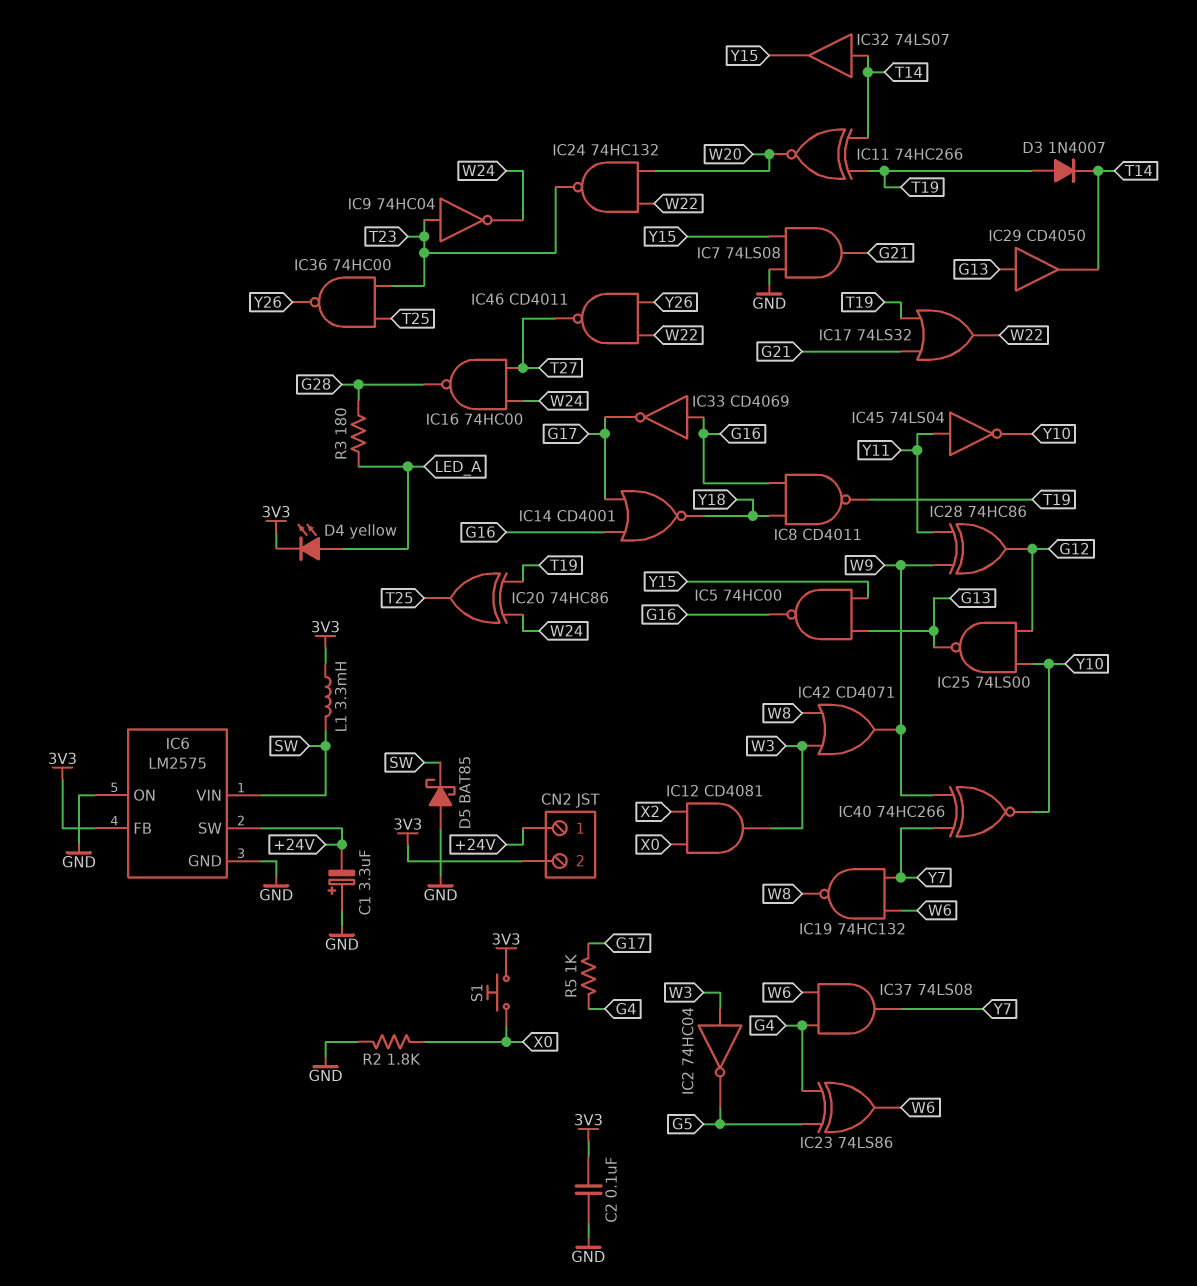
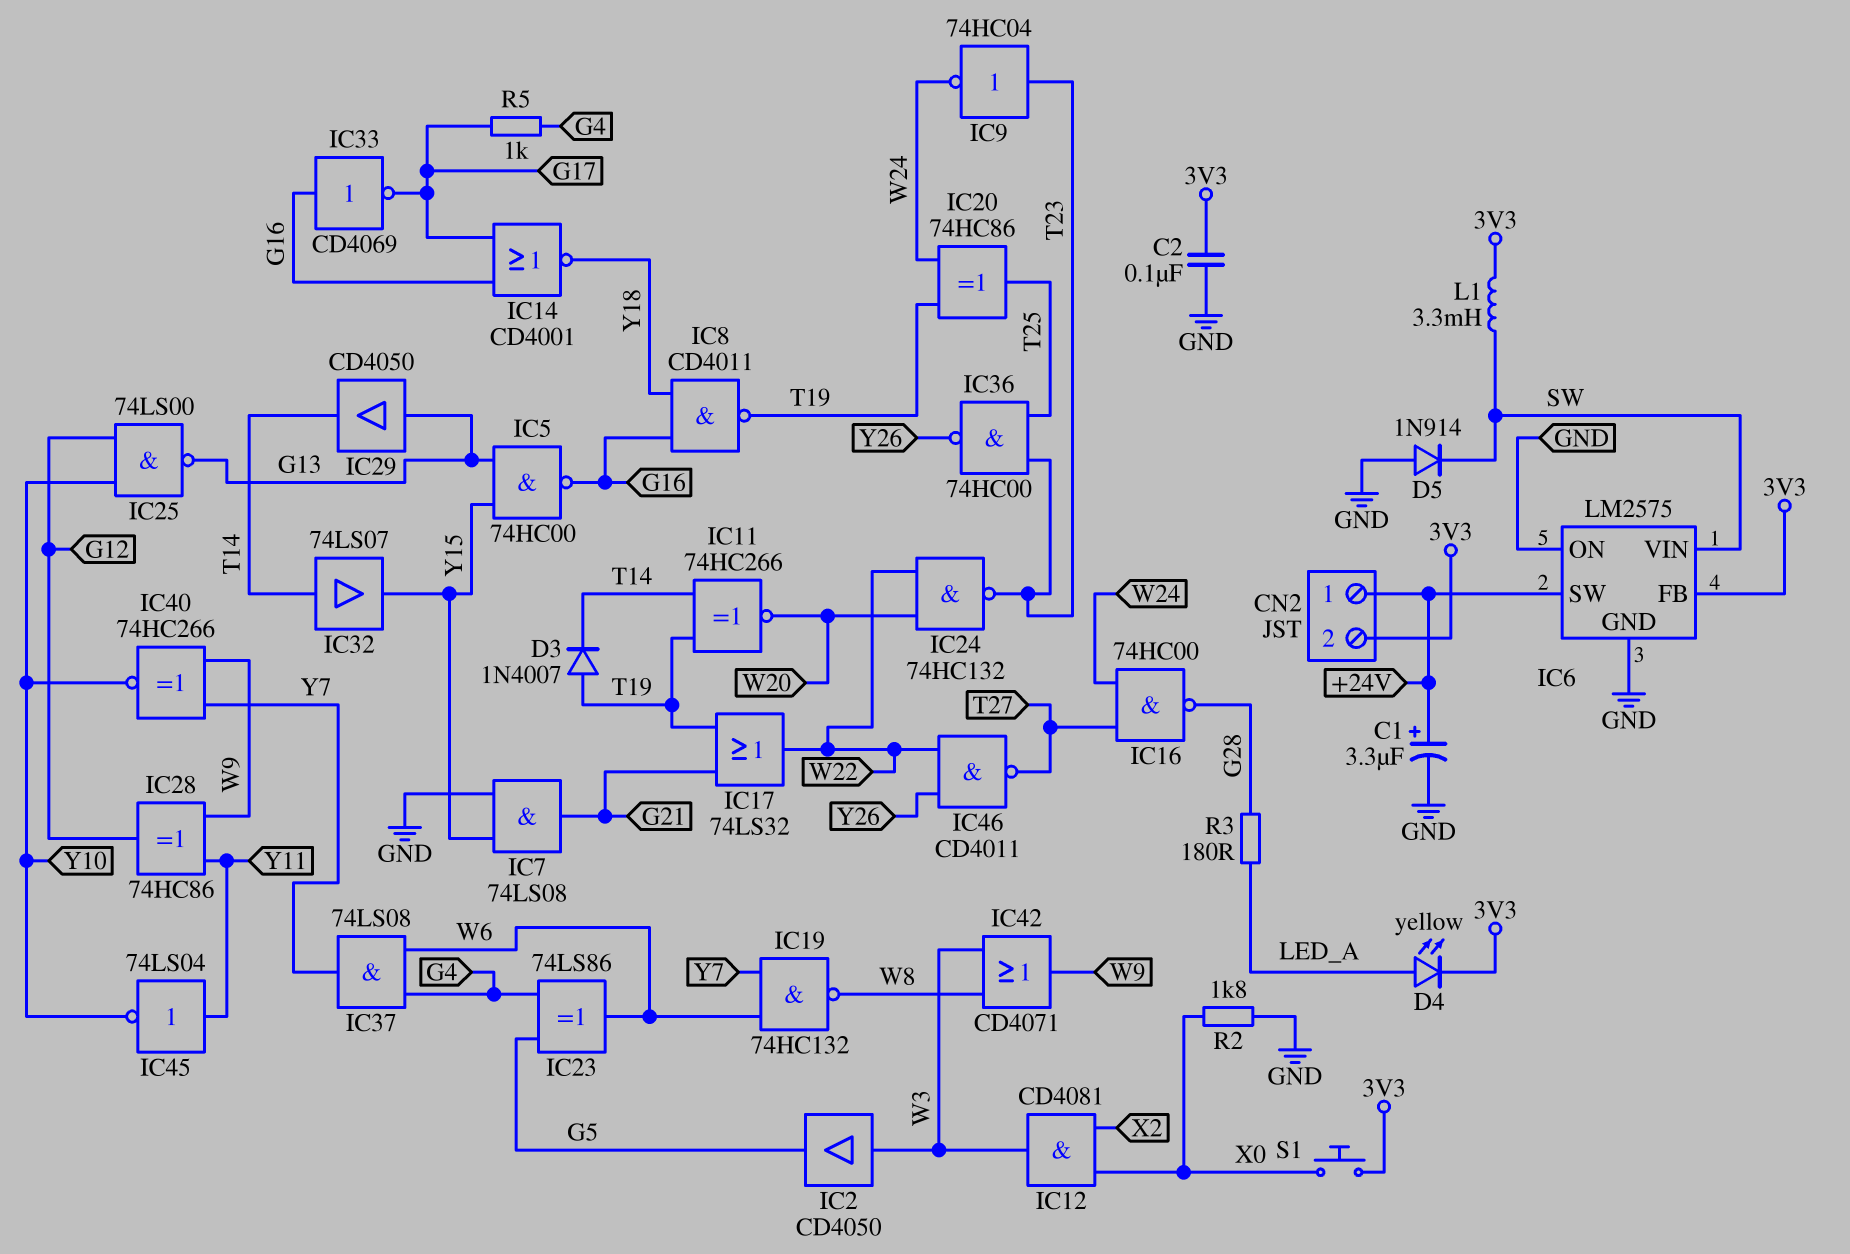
C1: 3.3uF (plus GND, minus +24V) -> 3.3uF (plus +24V, minus GND)
D5: schottky BAT85 (A GND, K SW) -> diode 1N914 (A GND, K SW)
IC2: NOT 74HC04 (in W3, out G5) -> buffer CD4050 (in W3, out G5)

